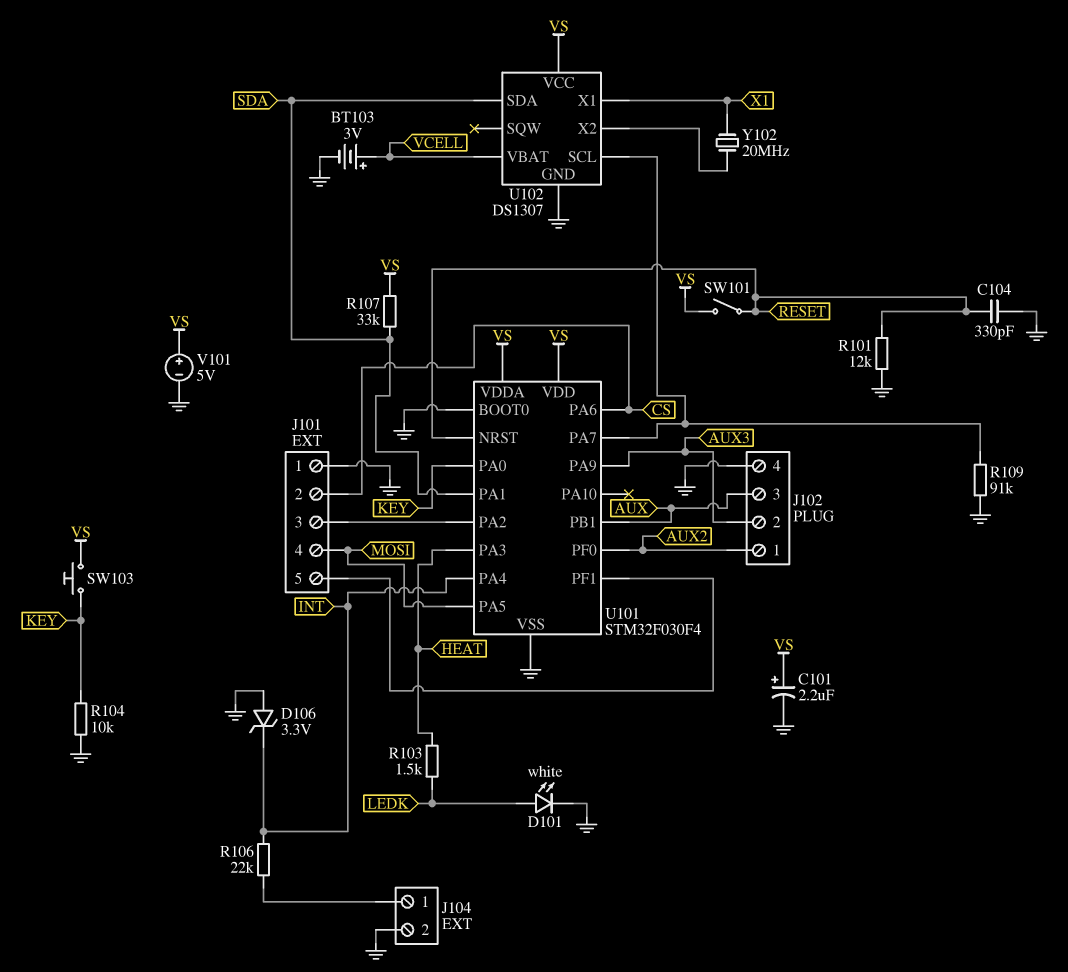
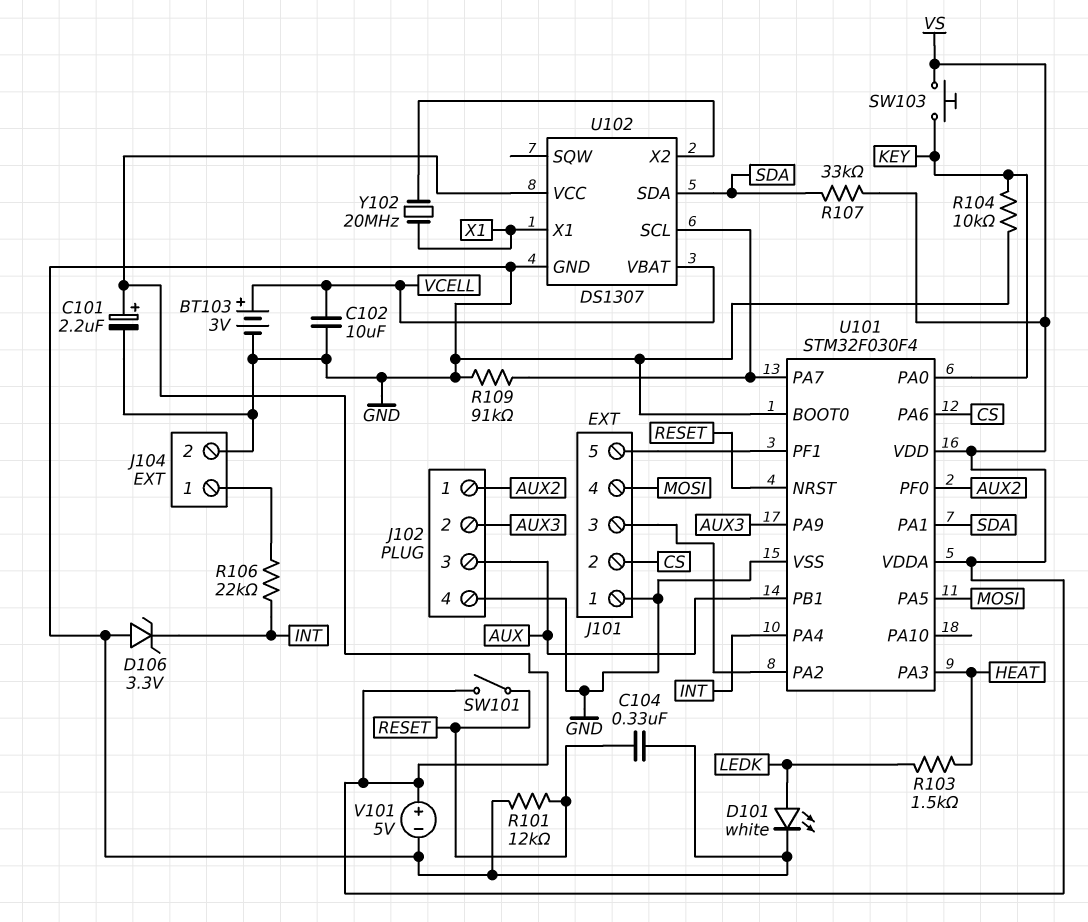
C102: none -> 10uF (GND, VCELL)
C104: 330pF (GND, RESET) -> 330nF (GND, RESET)

